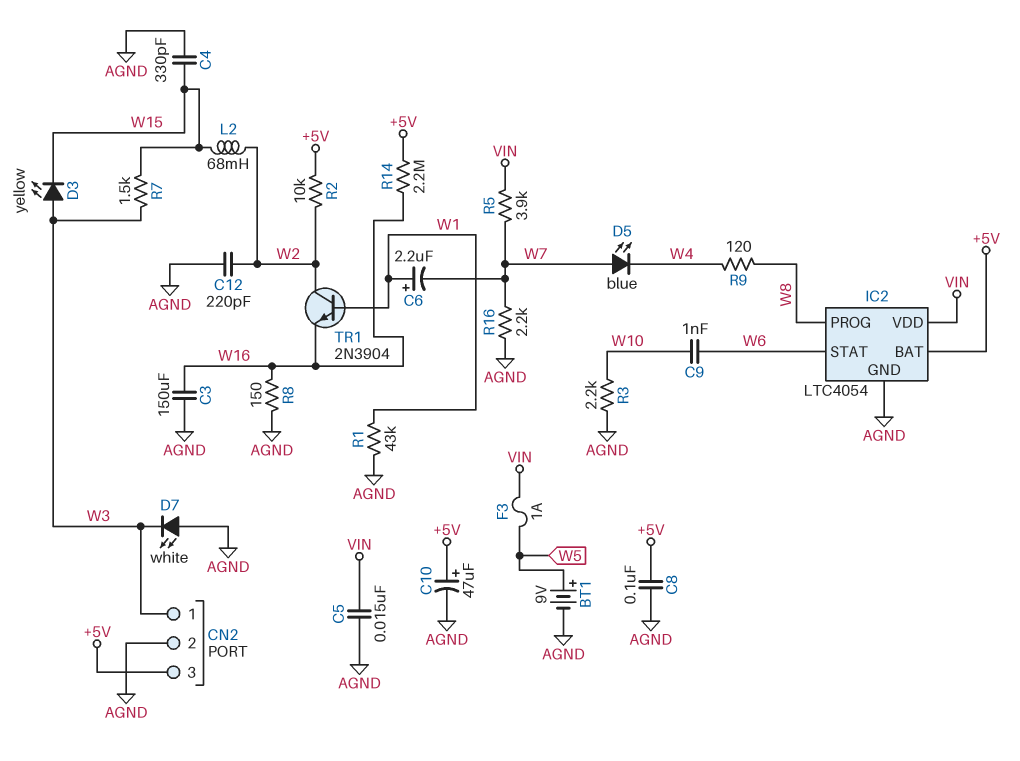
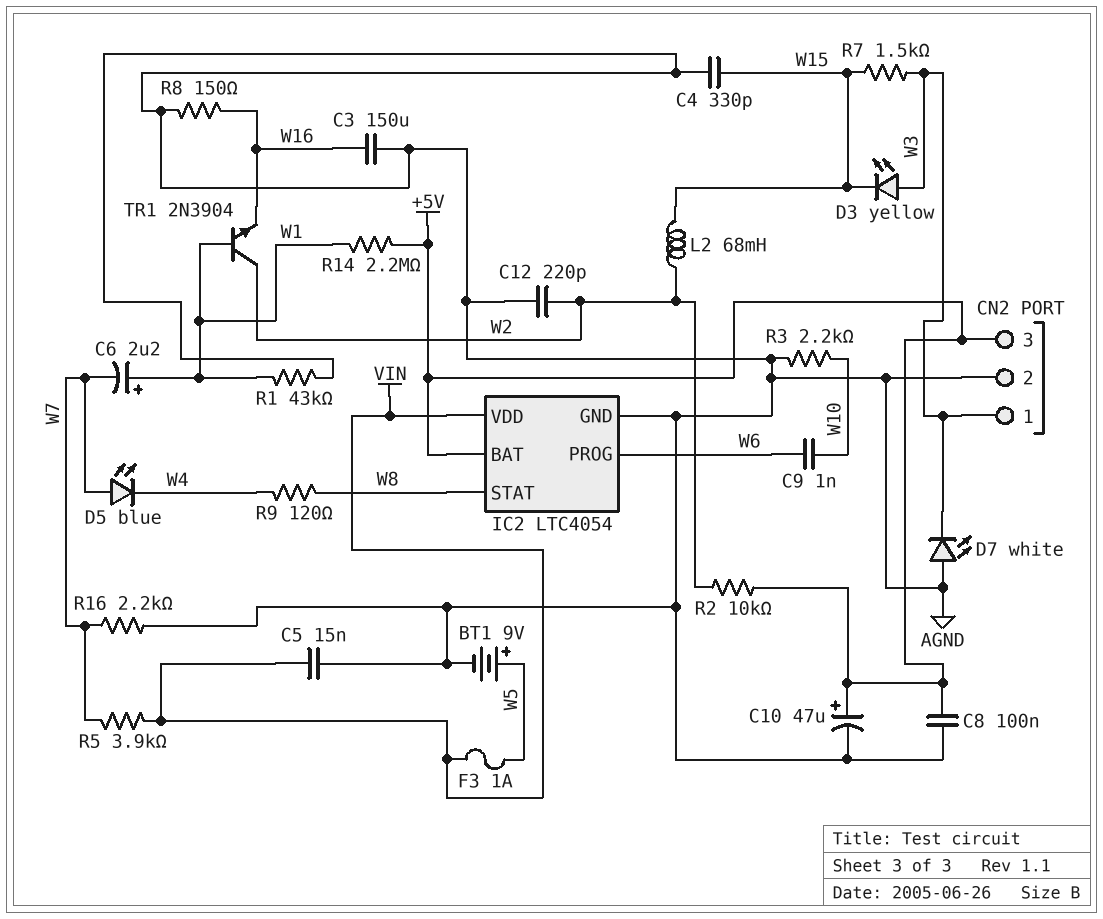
IC2 pin PROG: W8 -> W6
IC2 pin STAT: W6 -> W8
R14: 2.2M (+5V, W16) -> 2.2M (+5V, W1)

